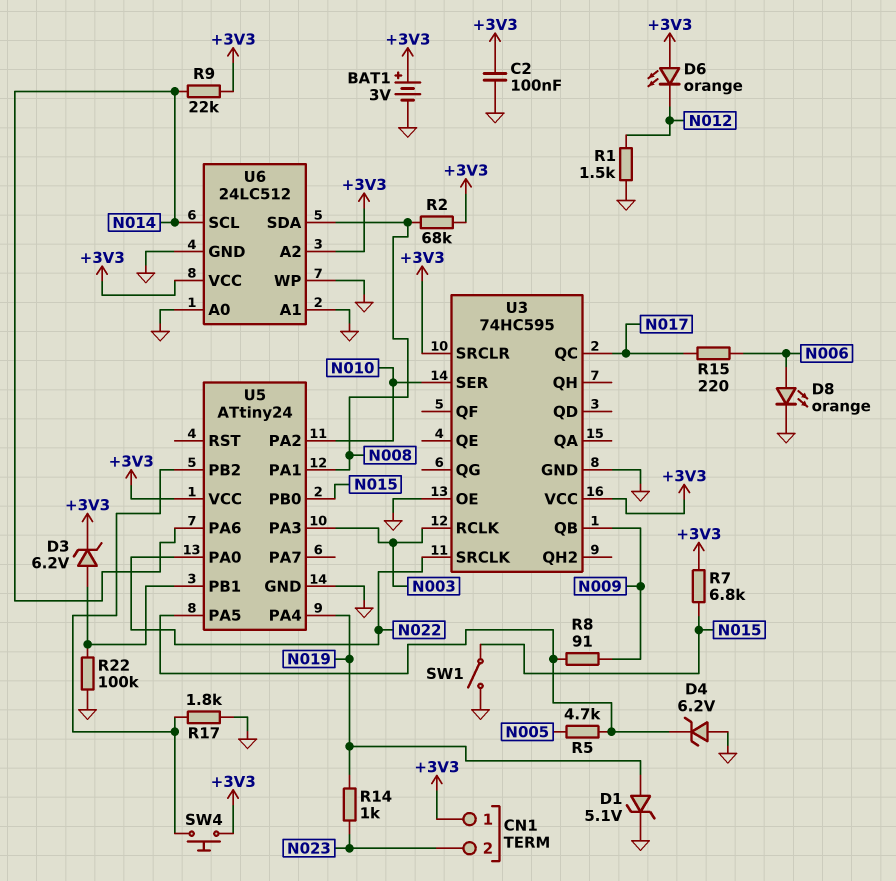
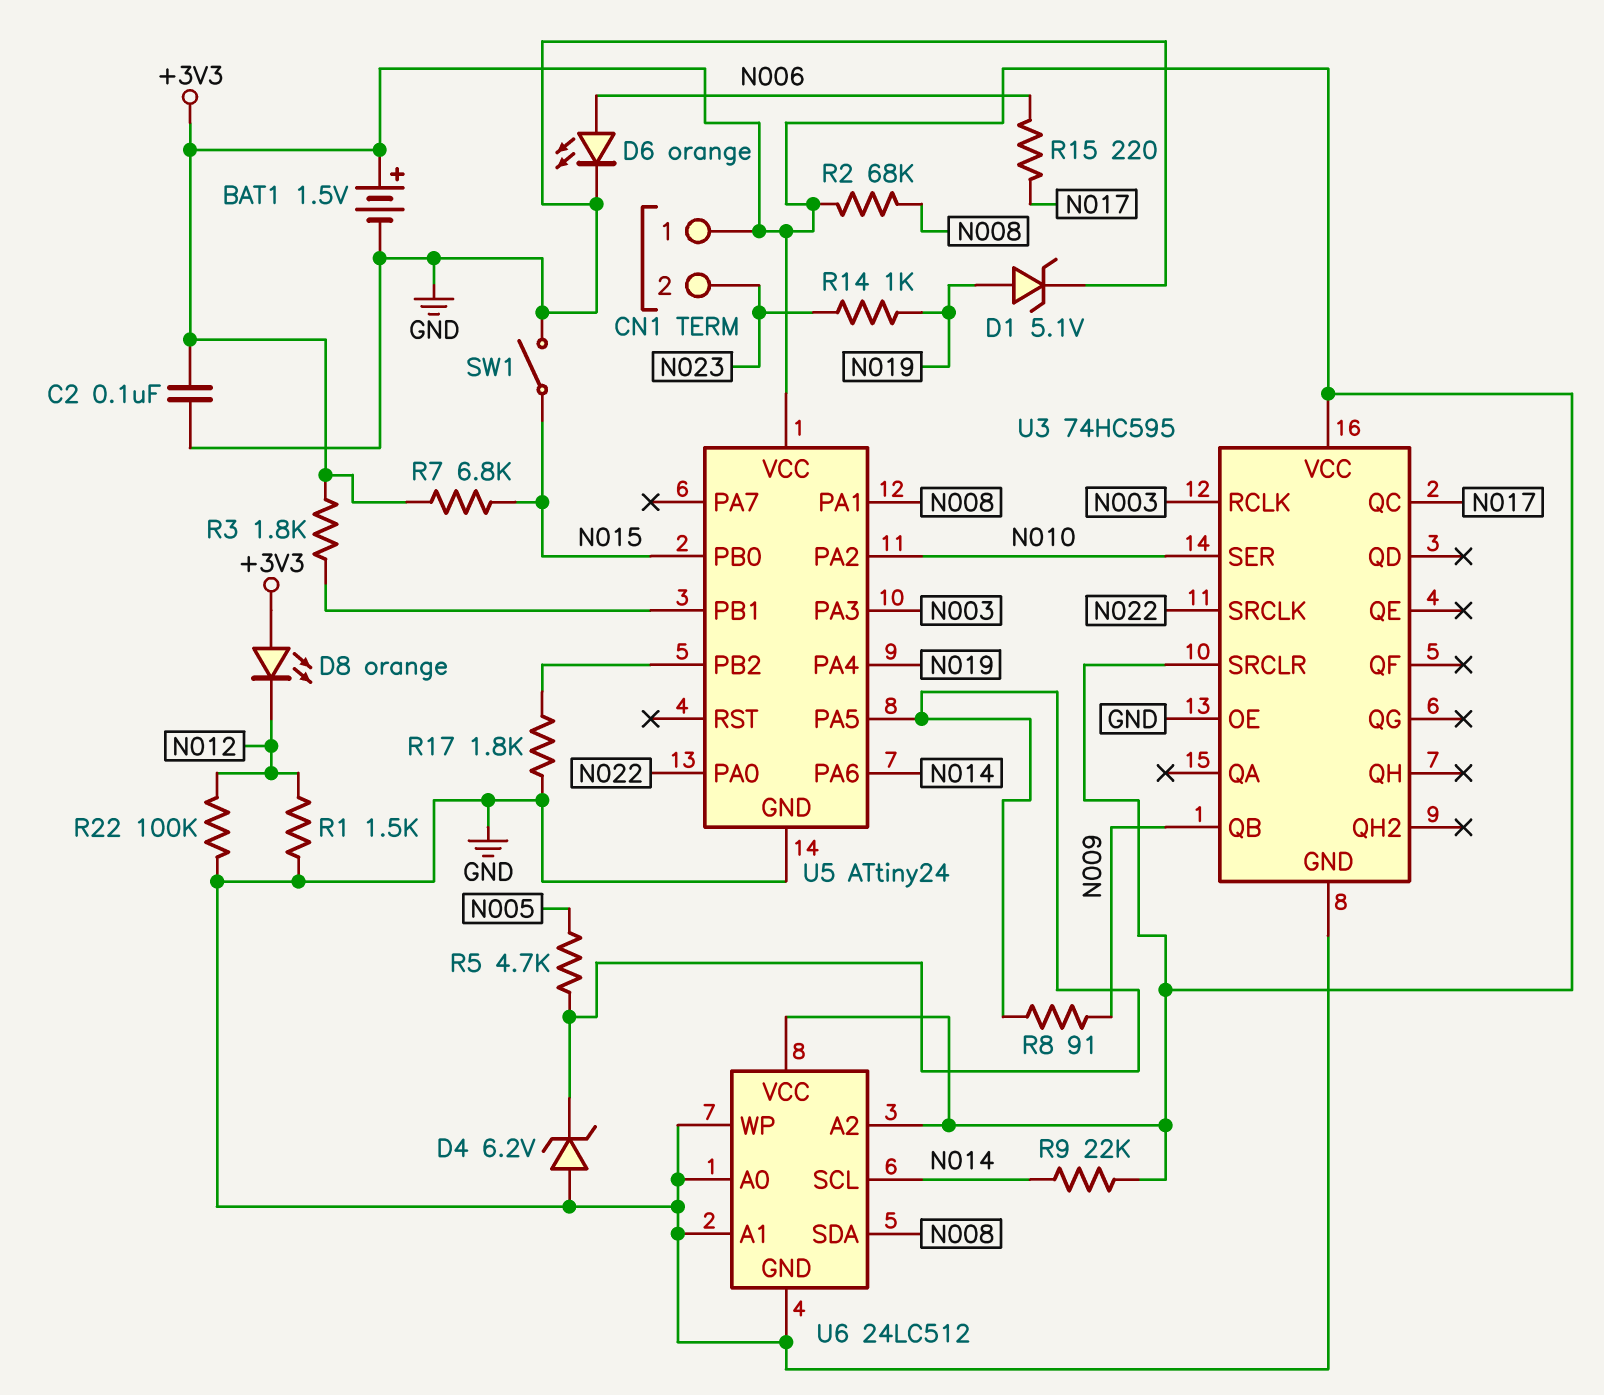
BAT1: 3V (plus +3V3, minus GND) -> 1.5V (plus +3V3, minus GND)
D3: zener 6.2V (A U5/PB1, K +3V3) -> none
D6: LED orange (A +3V3, K N012) -> LED orange (A N006, K GND)
D8: LED orange (A N006, K GND) -> LED orange (A +3V3, K N012)
R3: none -> 1.8k (+3V3, U5/PB1)
R22: 100k (GND, U5/PB1) -> 100k (GND, N012)
SW4: button (+3V3, U5/PB2) -> none

